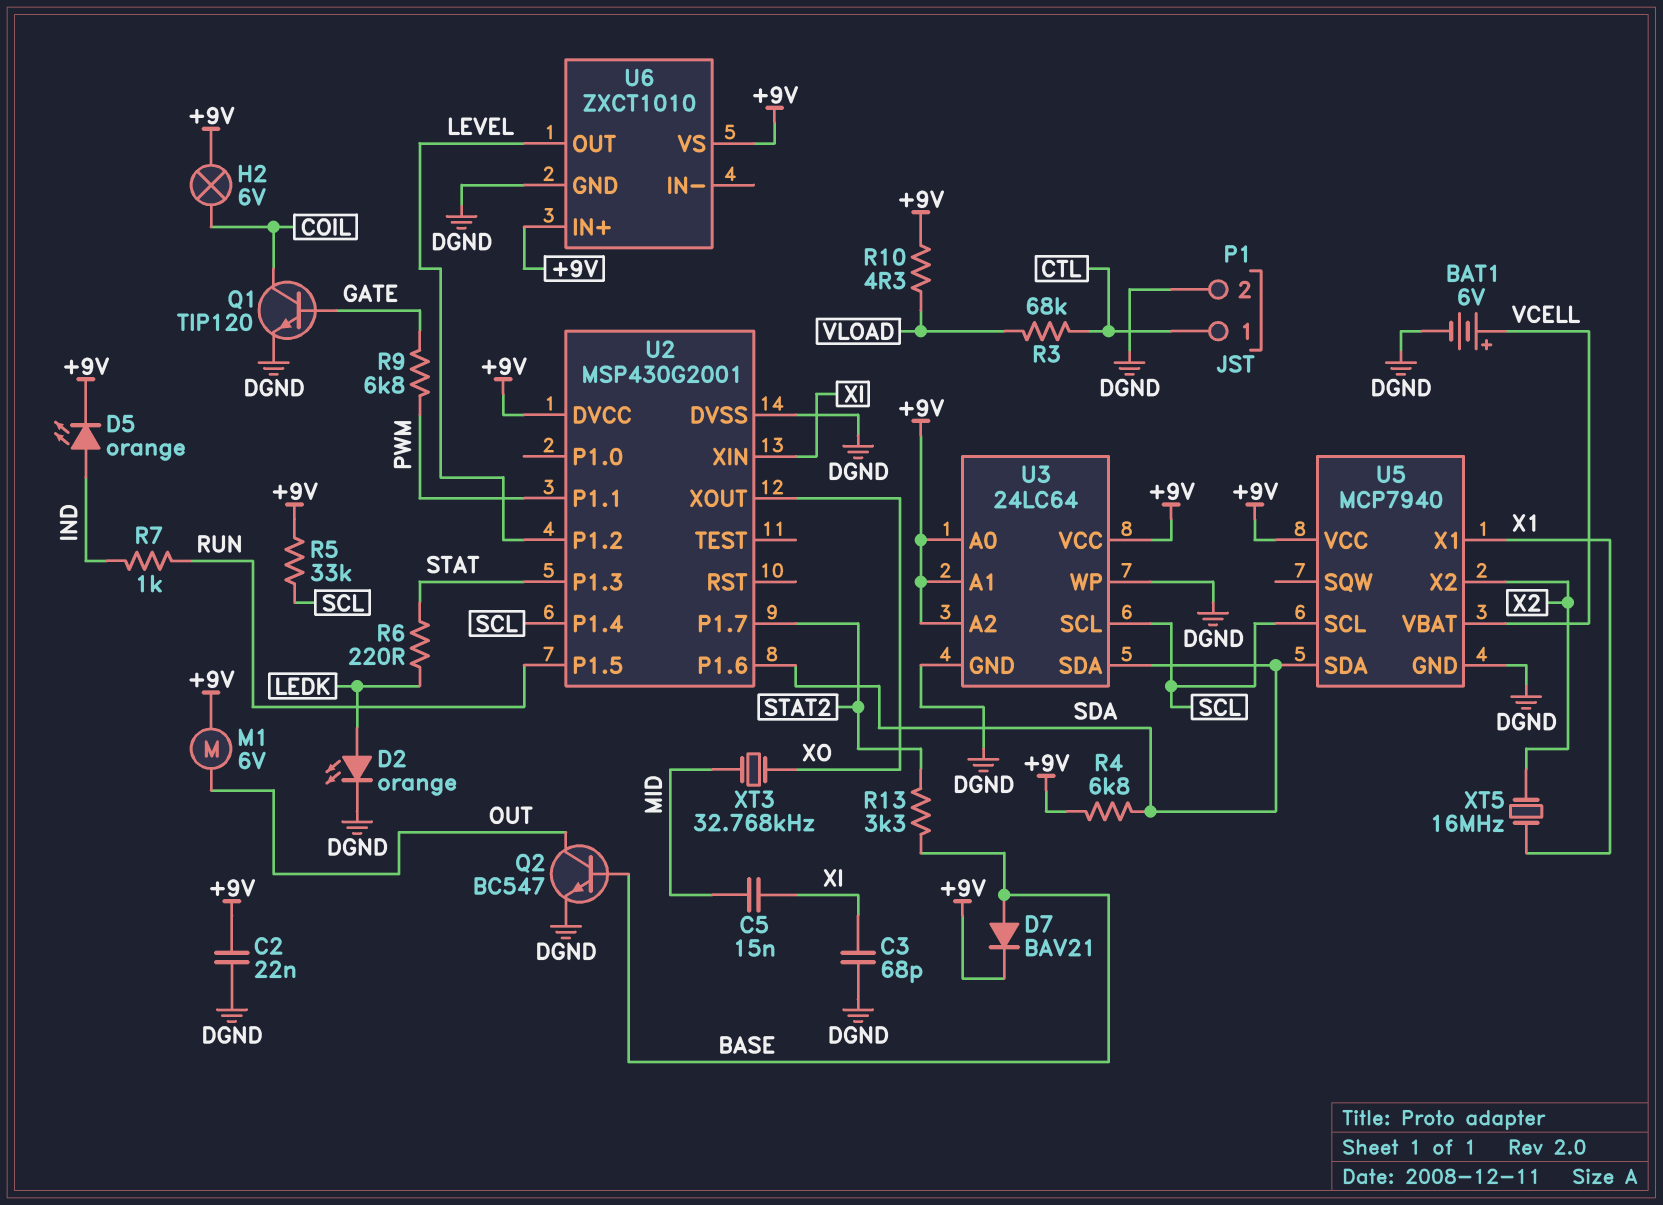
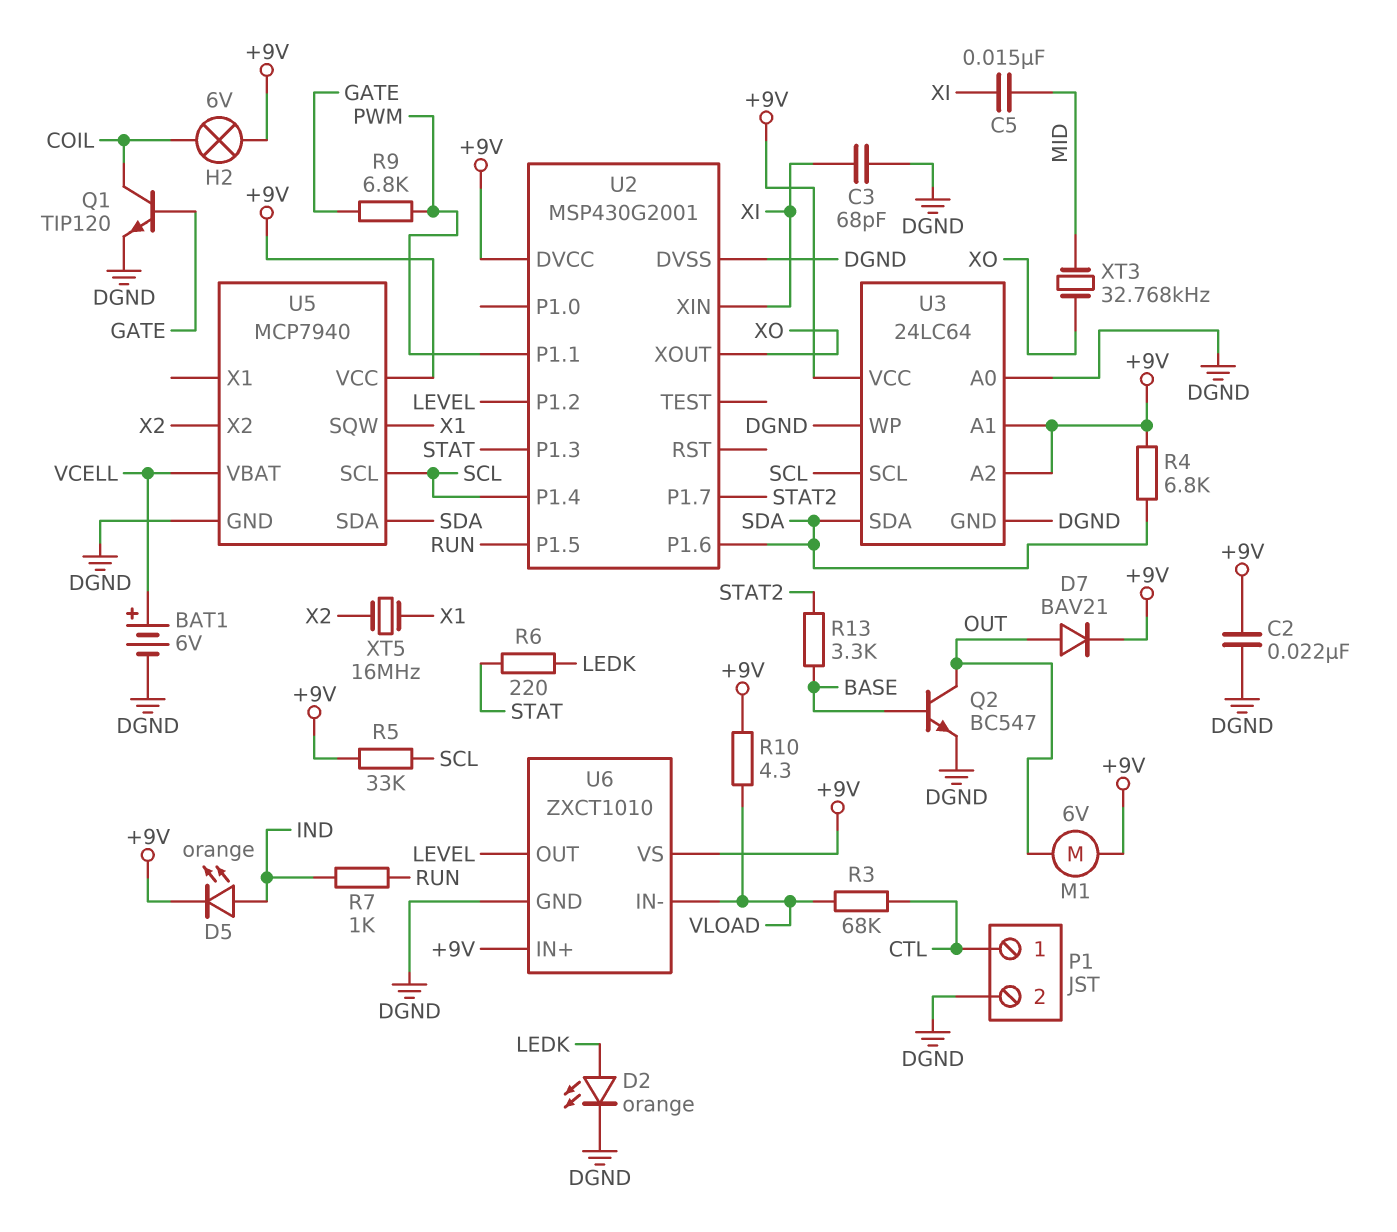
D7: diode BAV21 (A BASE, K +9V) -> diode BAV21 (A OUT, K +9V)
U3 pin A0: +9V -> DGND
U5 pin SQW: none -> X1
U5 pin X1: X1 -> none
U6 pin IN-: none -> VLOAD

